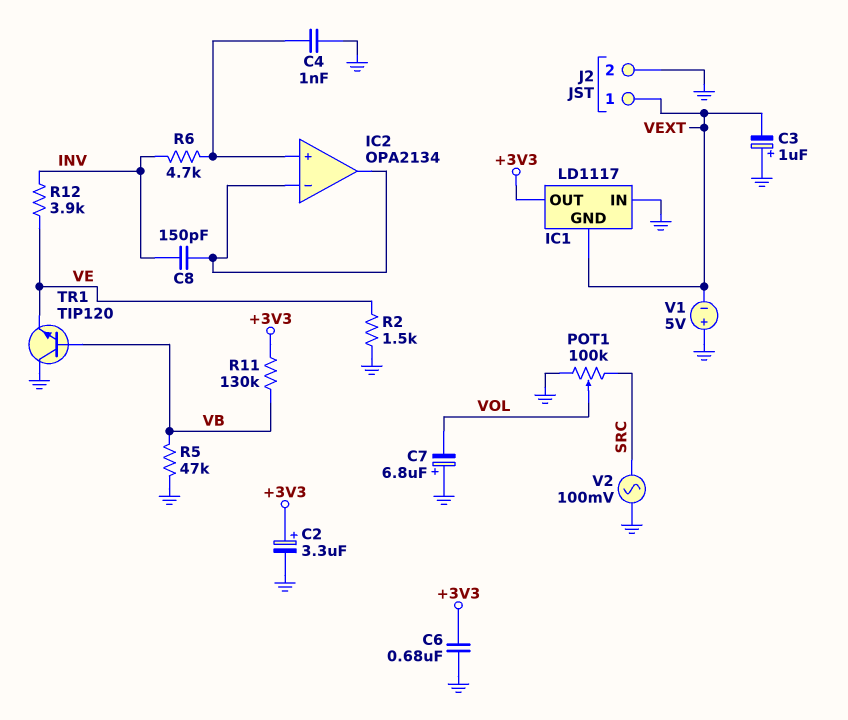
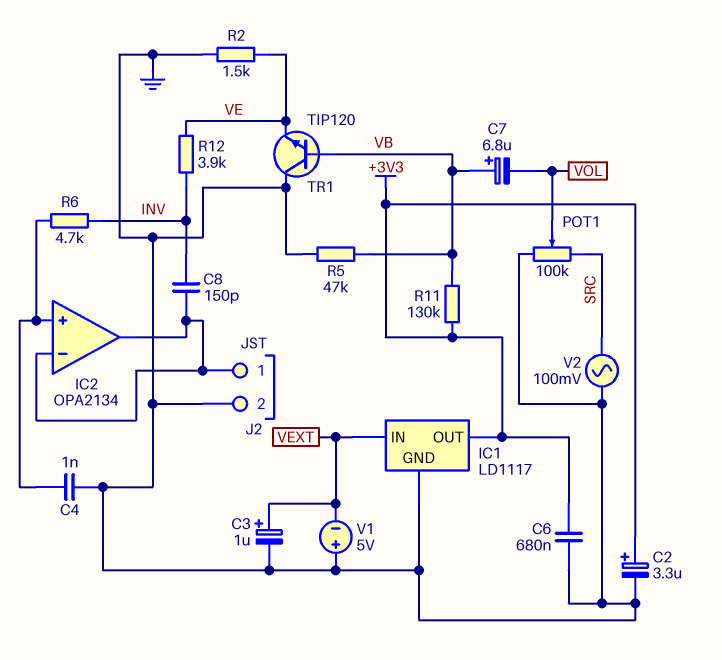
C3: 1uF (plus GND, minus VEXT) -> 1uF (plus VEXT, minus GND)
C7: 6.8uF (plus GND, minus VOL) -> 6.8uF (plus VB, minus VOL)
IC1 pin GND: VEXT -> GND
IC1 pin IN: GND -> VEXT
J2 pin 1: VEXT -> IC2/in-

